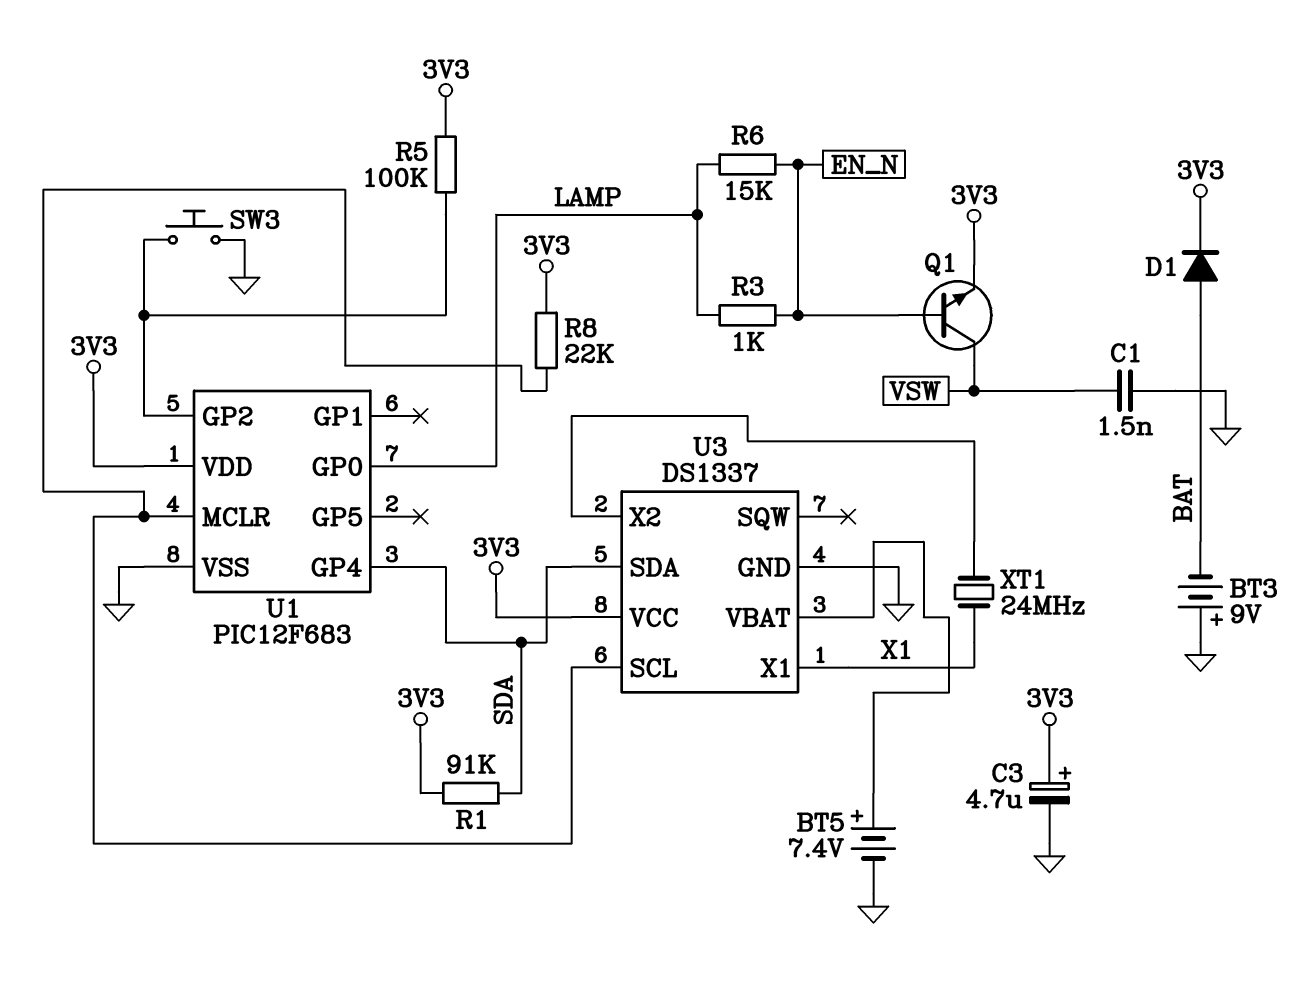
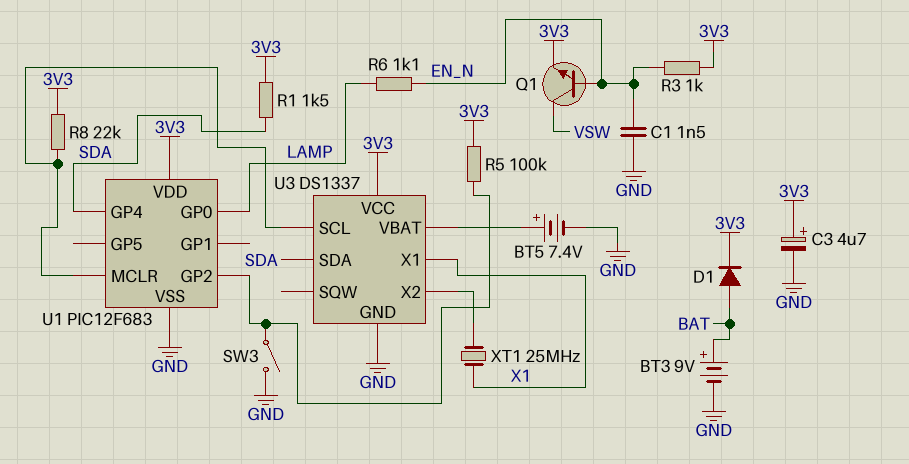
BT3: 9V (plus GND, minus BAT) -> 9V (plus BAT, minus GND)
C1: 1.5nF (GND, VSW) -> 1.5nF (EN_N, GND)
R1: 91k (3V3, SDA) -> 1.5k (3V3, SDA)
R3: 1k (EN_N, LAMP) -> 1k (3V3, EN_N)
R6: 15k (EN_N, LAMP) -> 1.1k (EN_N, LAMP)
SW3: button (GND, U1/GP2) -> switch (GND, U1/GP2)
XT1: 24MHz (U3/X2, X1) -> 25MHz (U3/X2, X1)

